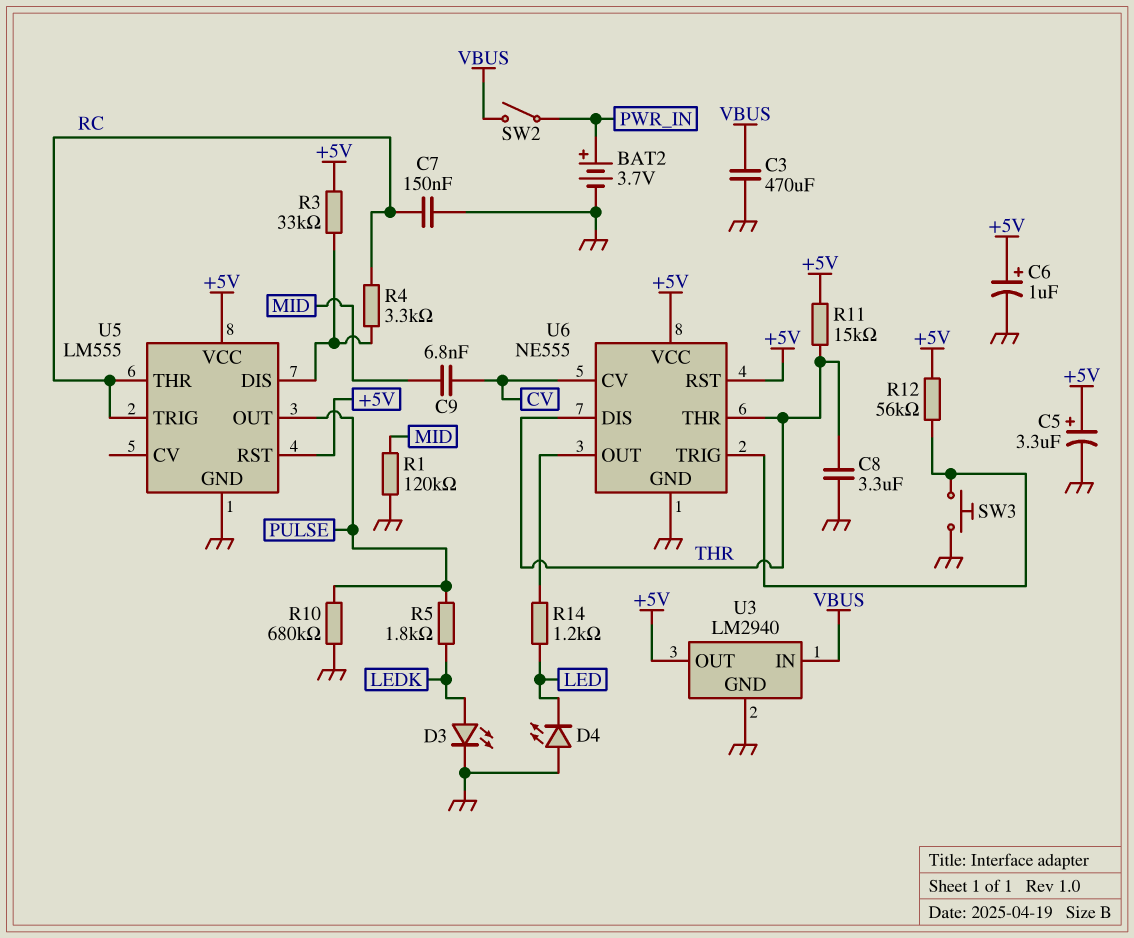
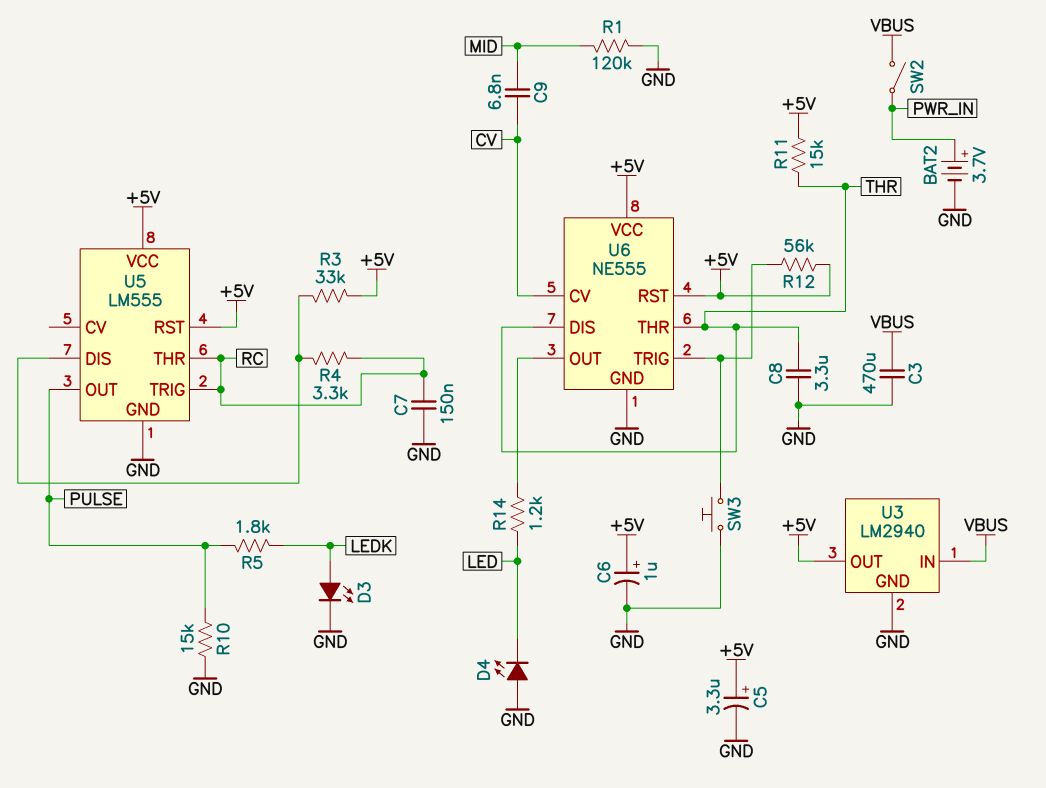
R10: 680k (GND, PULSE) -> 15k (GND, PULSE)

